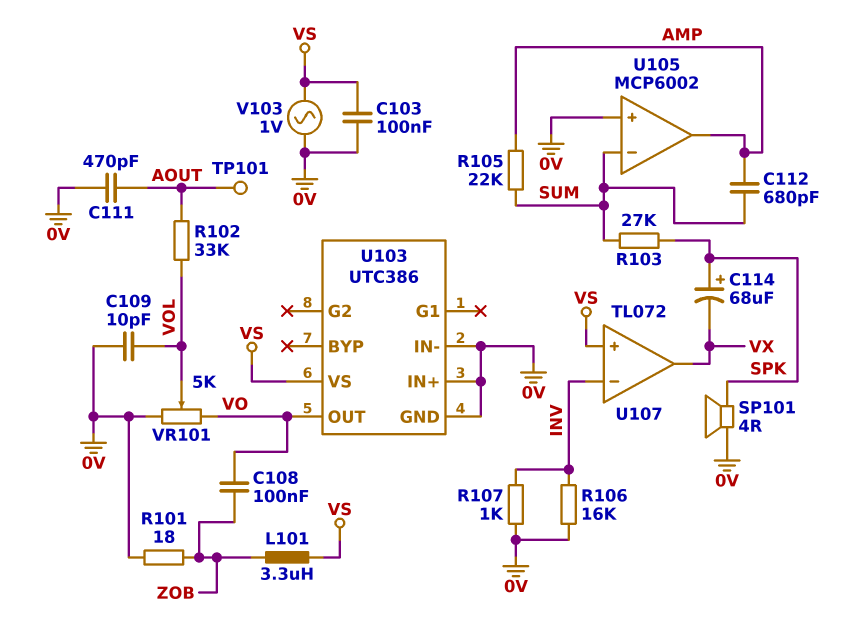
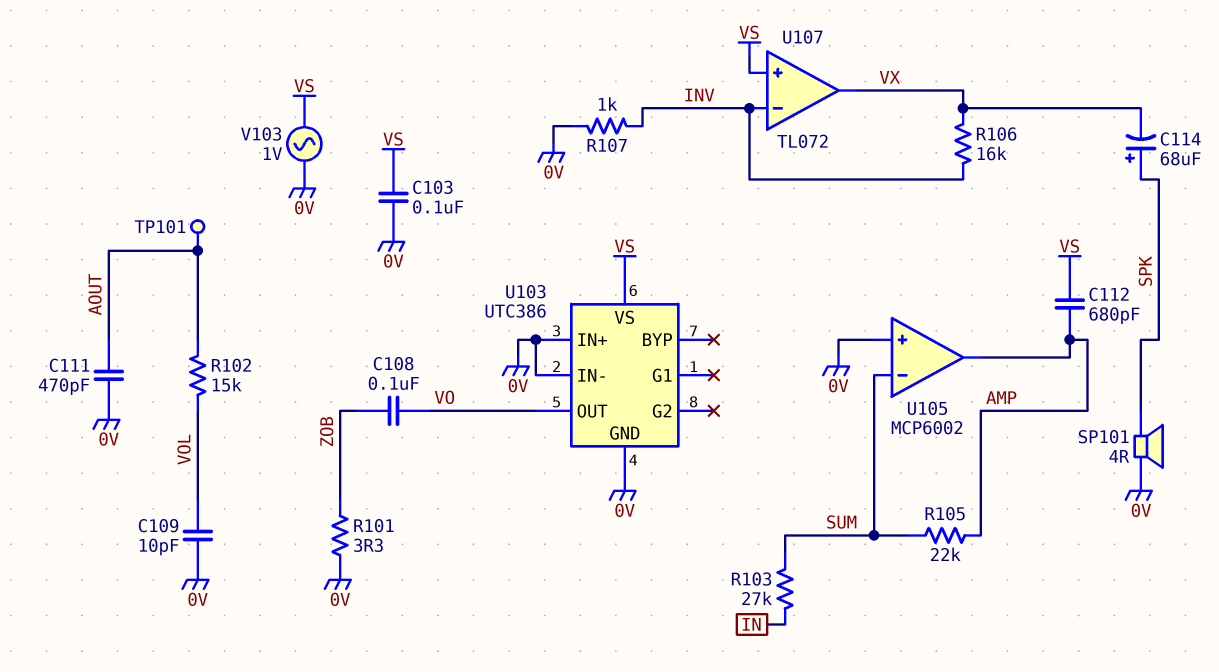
C112: 680pF (AMP, SUM) -> 680pF (AMP, VS)
L101: 3.3uH (VS, ZOB) -> none
R101: 18 (0V, ZOB) -> 3.3 (0V, ZOB)
R102: 33k (AOUT, VOL) -> 15k (AOUT, VOL)
R103: 27k (SPK, SUM) -> 27k (IN, SUM)
R106: 16k (0V, INV) -> 16k (INV, VX)
VR101: 5k (0V, VO, wiper VOL) -> none

